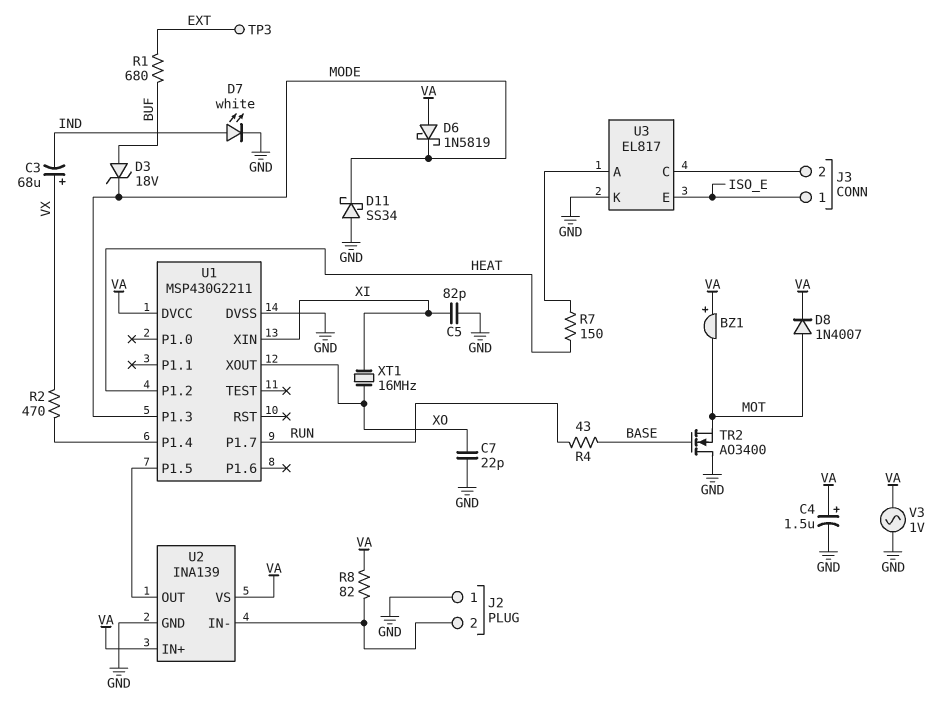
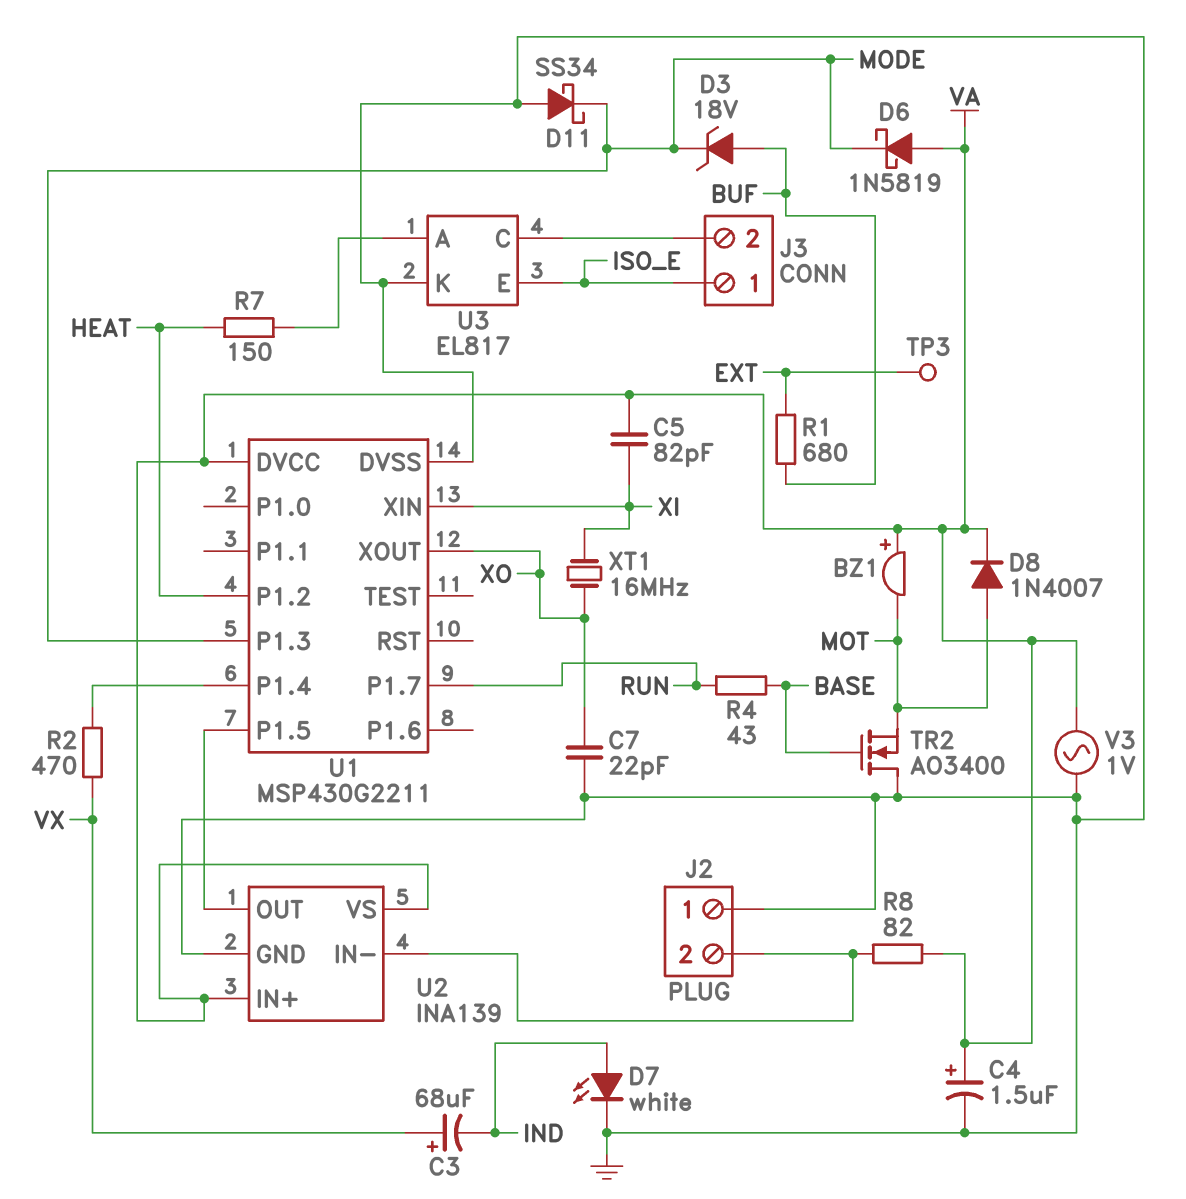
C5: 82pF (GND, XI) -> 82pF (VA, XI)

